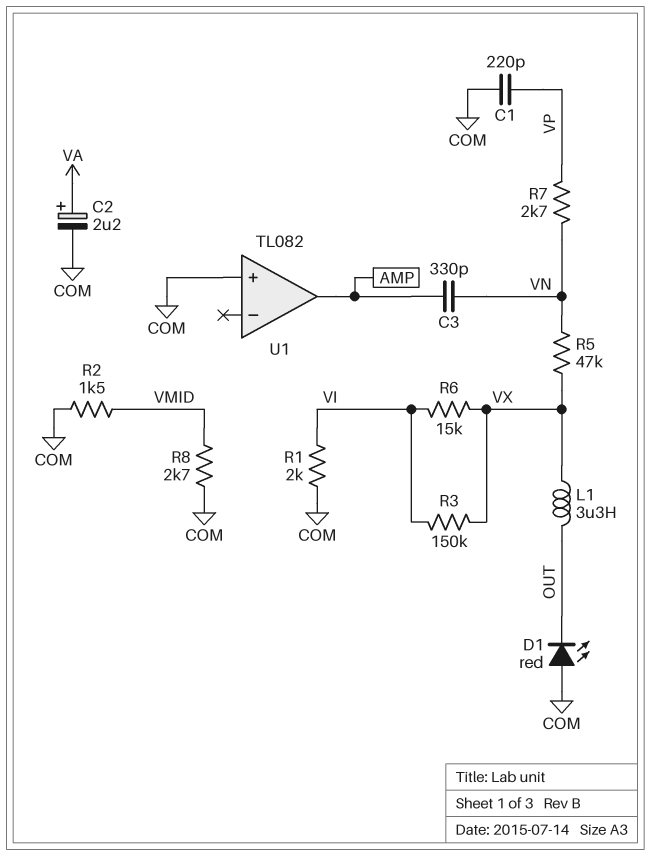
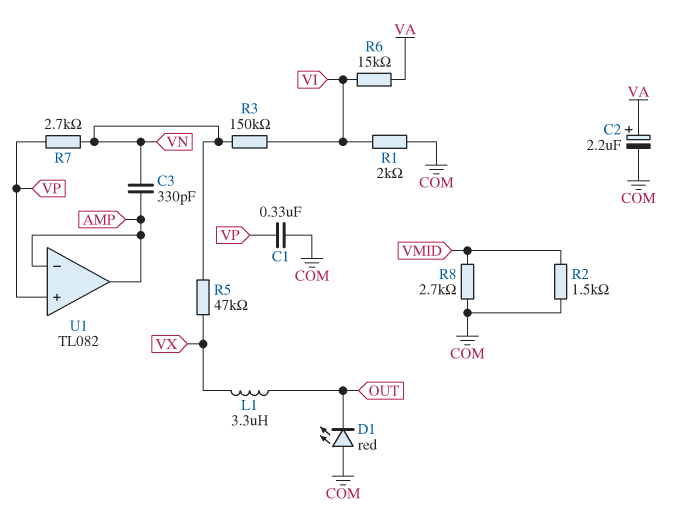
C1: 220pF (COM, VP) -> 330nF (COM, VP)
R3: 150k (VI, VX) -> 150k (VI, VN)
R6: 15k (VI, VX) -> 15k (VA, VI)
U1 pin in+: COM -> VP
U1 pin in-: none -> AMP

